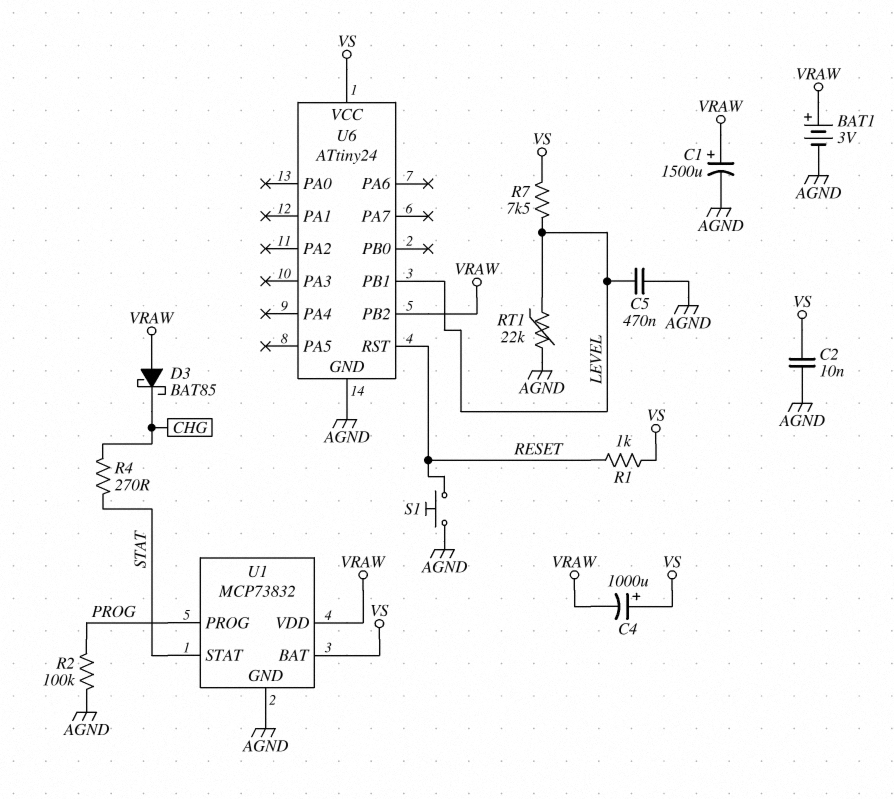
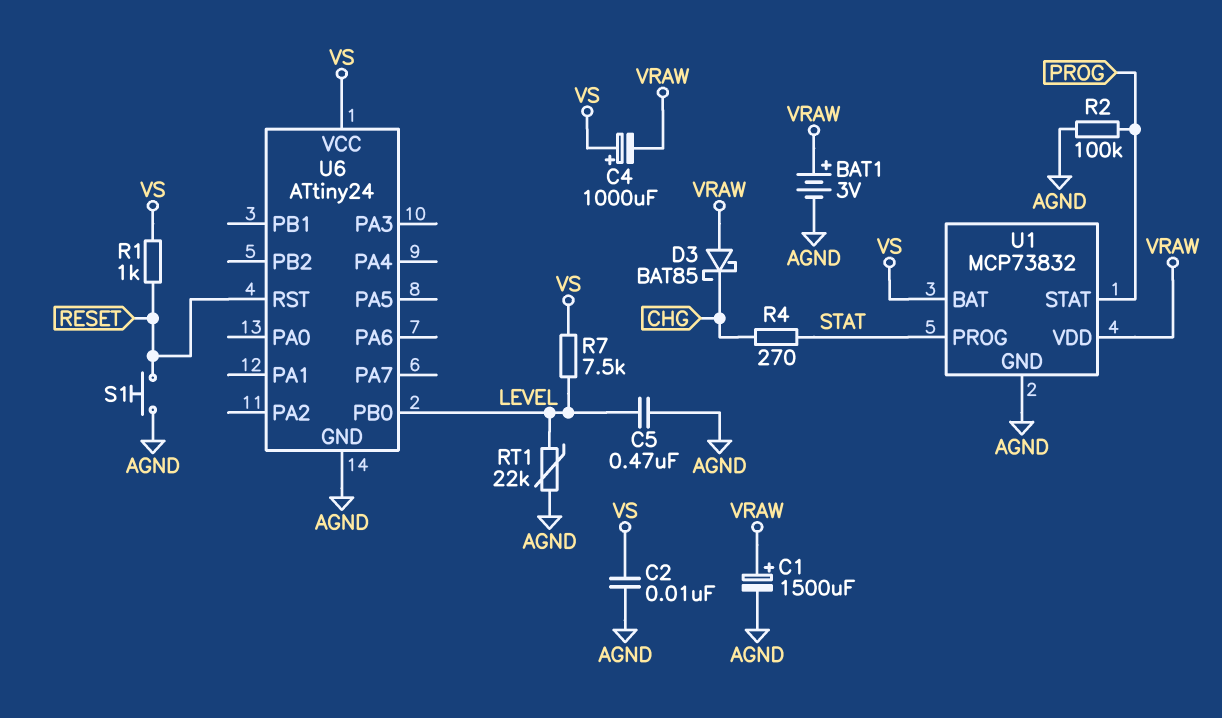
U1 pin PROG: PROG -> STAT
U1 pin STAT: STAT -> PROG
U6 pin PB0: none -> LEVEL
U6 pin PB1: LEVEL -> none
U6 pin PB2: VRAW -> none

